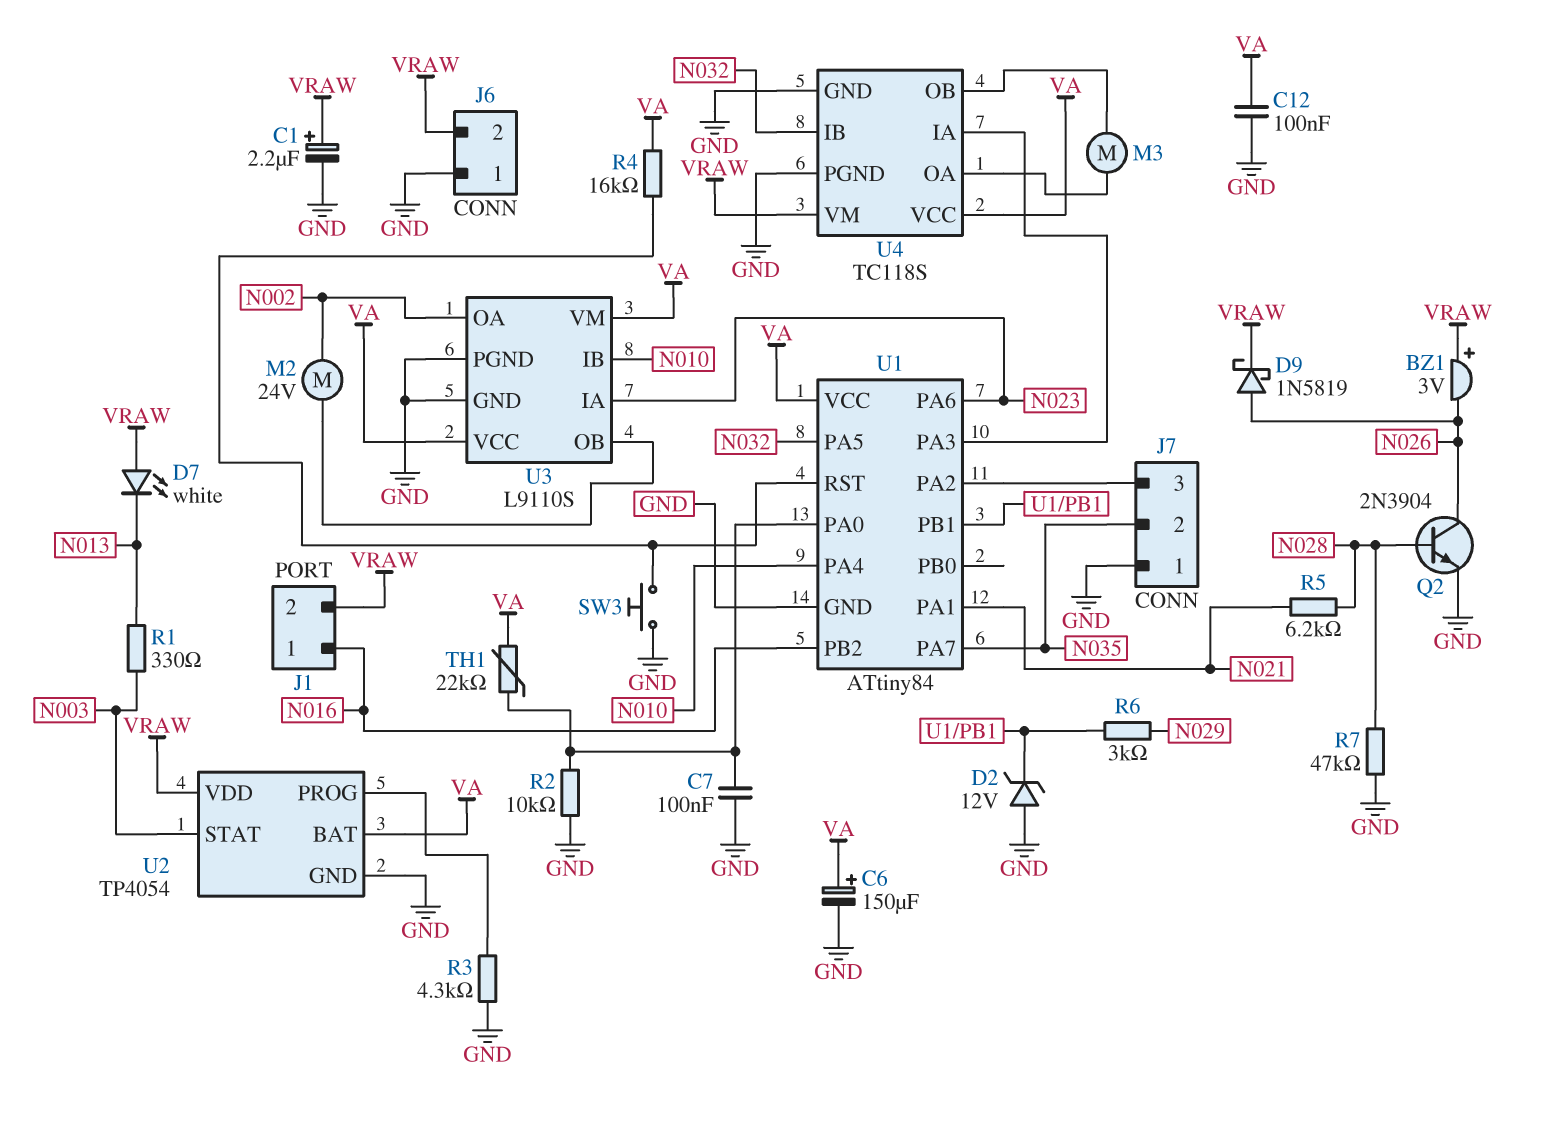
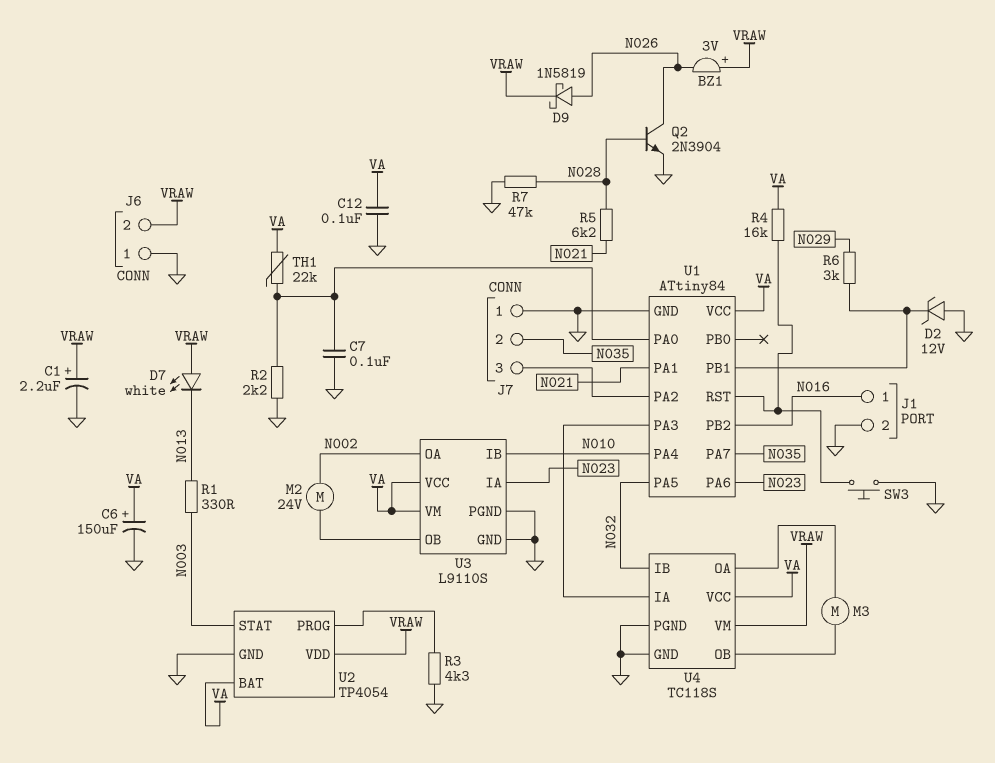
J1 pin 2: VRAW -> GND
R2: 10k (GND, U1/PA0) -> 2.2k (GND, U1/PA0)

